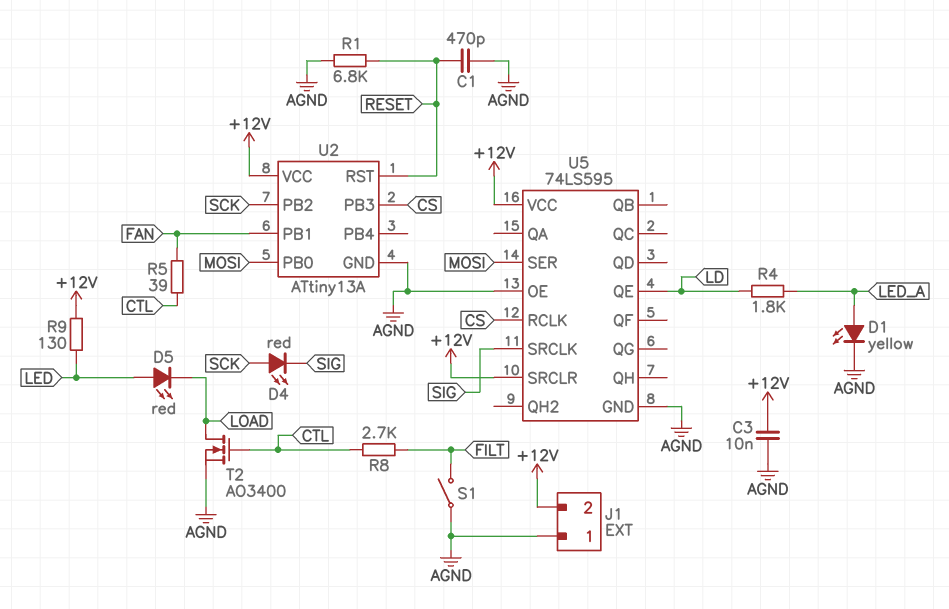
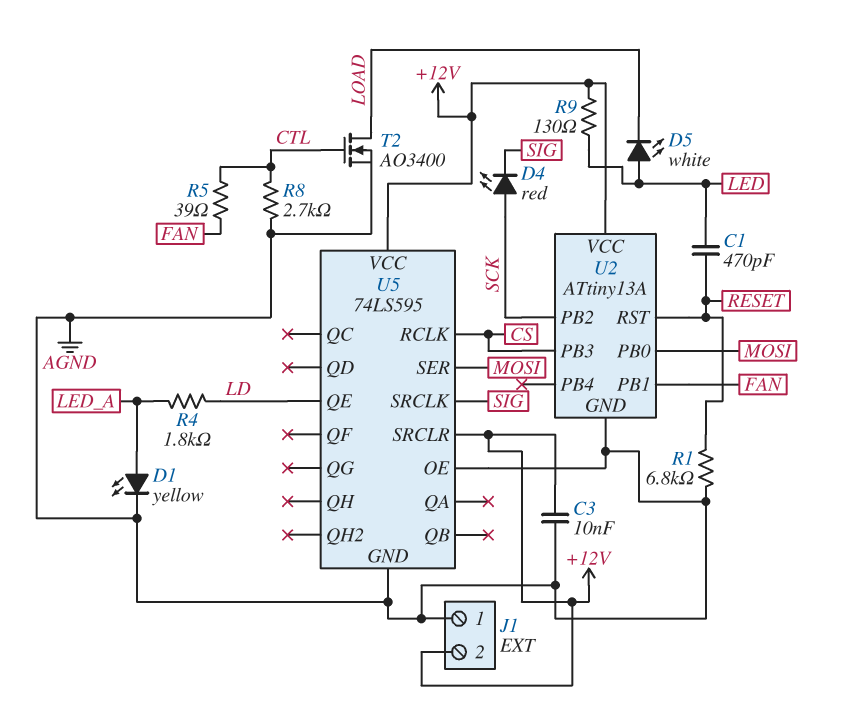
C1: 470pF (AGND, RESET) -> 470pF (LED, RESET)
D5: LED red (A LED, K LOAD) -> LED white (A LED, K LOAD)
R8: 2.7k (CTL, FILT) -> 2.7k (AGND, CTL)
S1: switch (AGND, FILT) -> none

